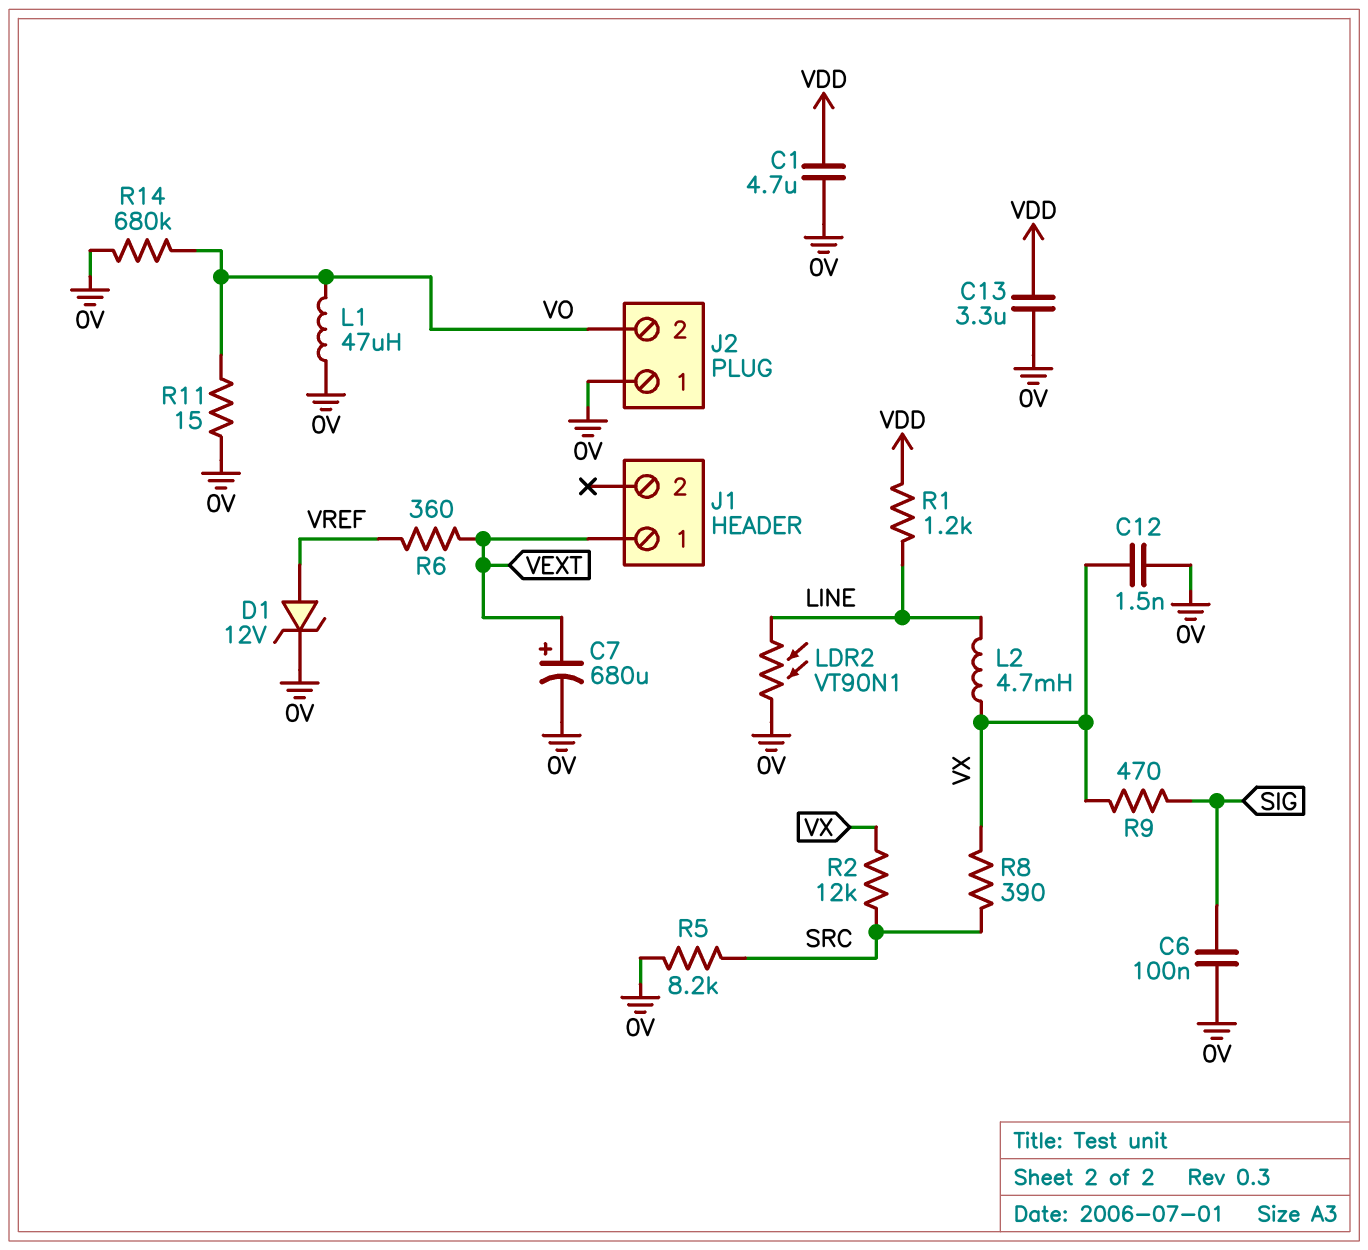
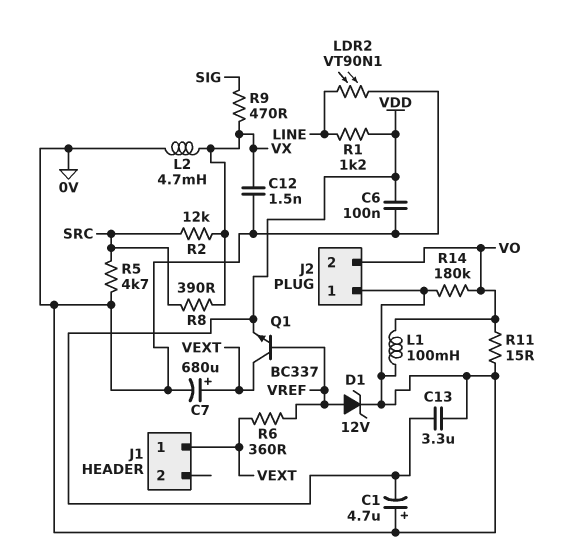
C1: 4.7uF (0V, VDD) -> 4.7uF (plus 0V, minus VDD)
C6: 100nF (0V, SIG) -> 100nF (0V, VDD)
L1: 47uH (0V, VO) -> 100mH (0V, VO)
L2: 4.7mH (LINE, VX) -> 4.7mH (0V, VX)
Q1: none -> NPN BC337 (B VREF, C VEXT, E VDD)
R5: 8.2k (0V, SRC) -> 4.7k (0V, SRC)
R14: 680k (0V, VO) -> 180k (0V, VO)

